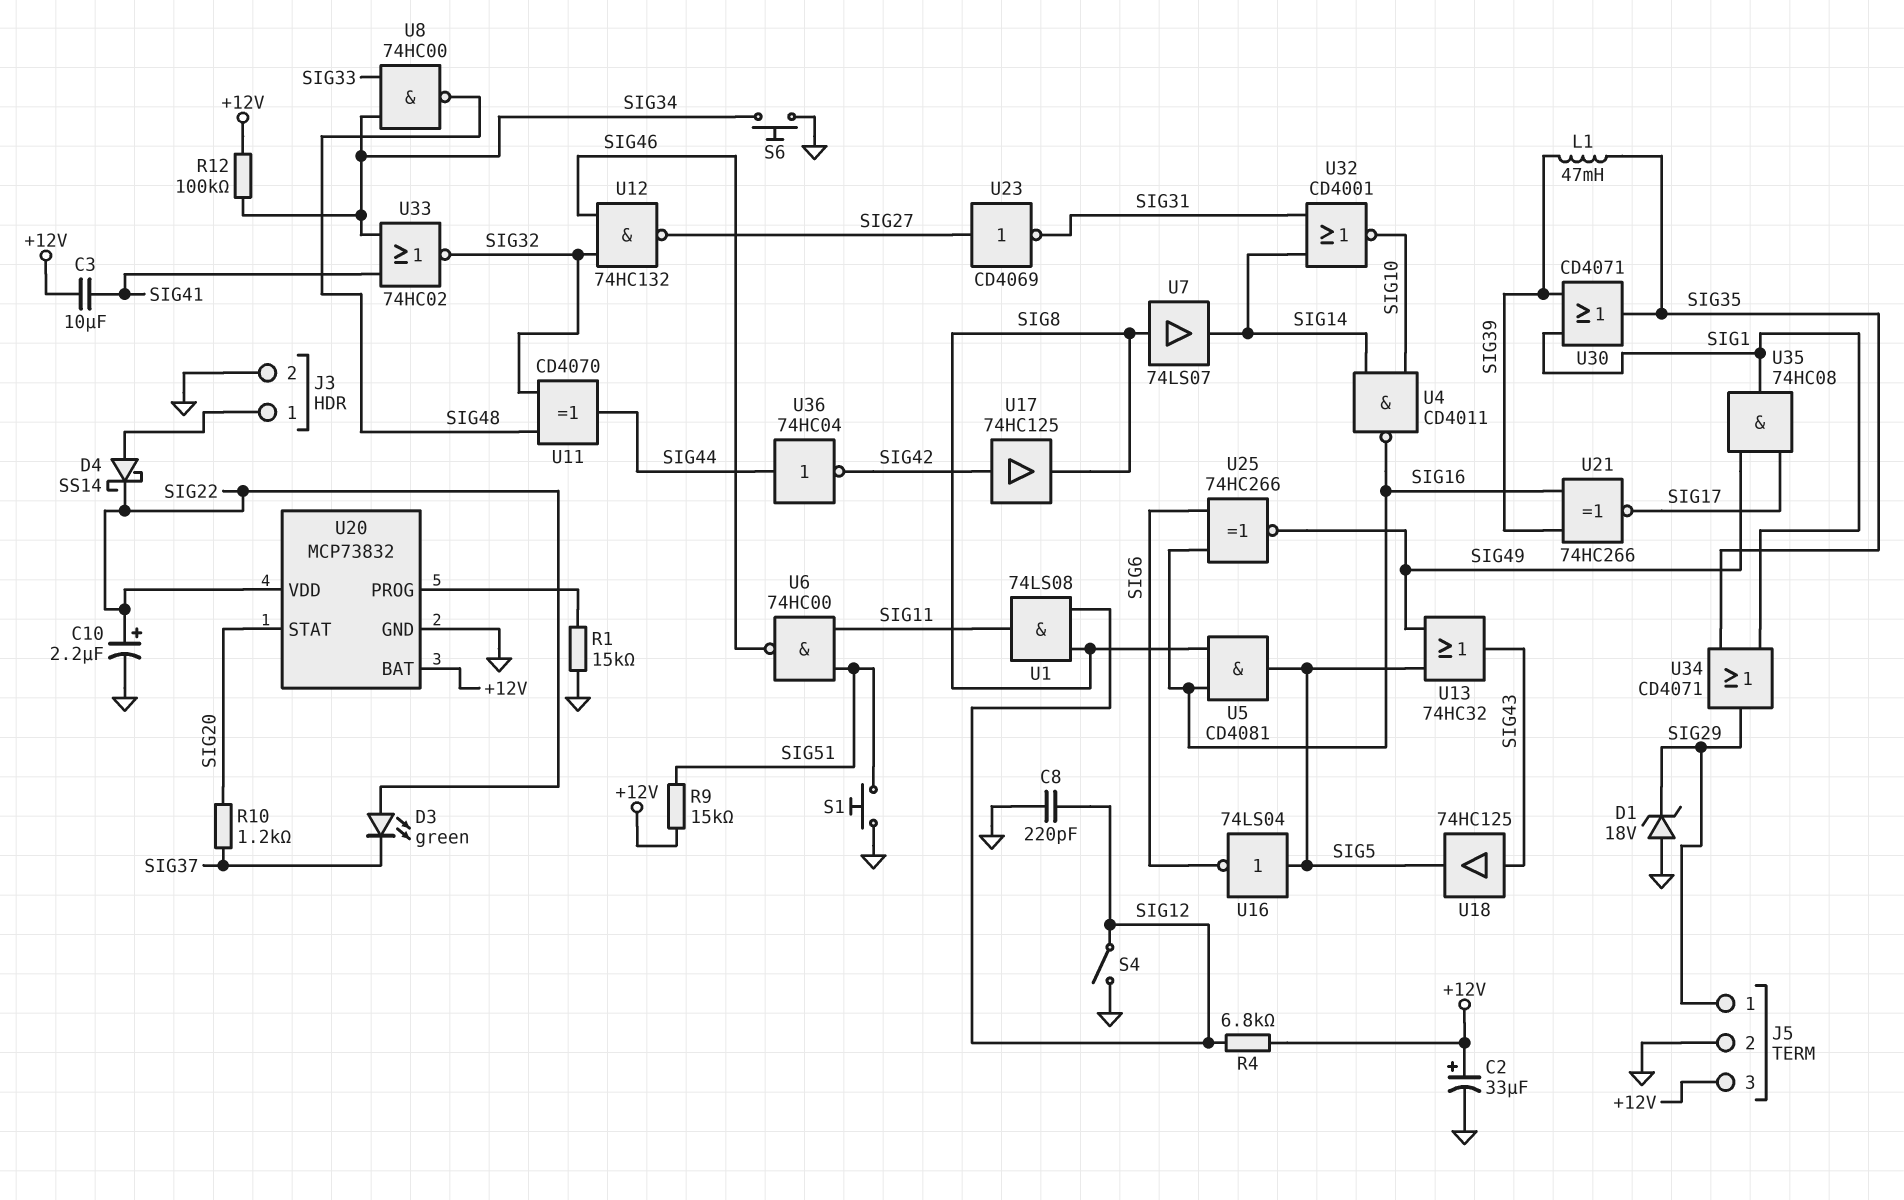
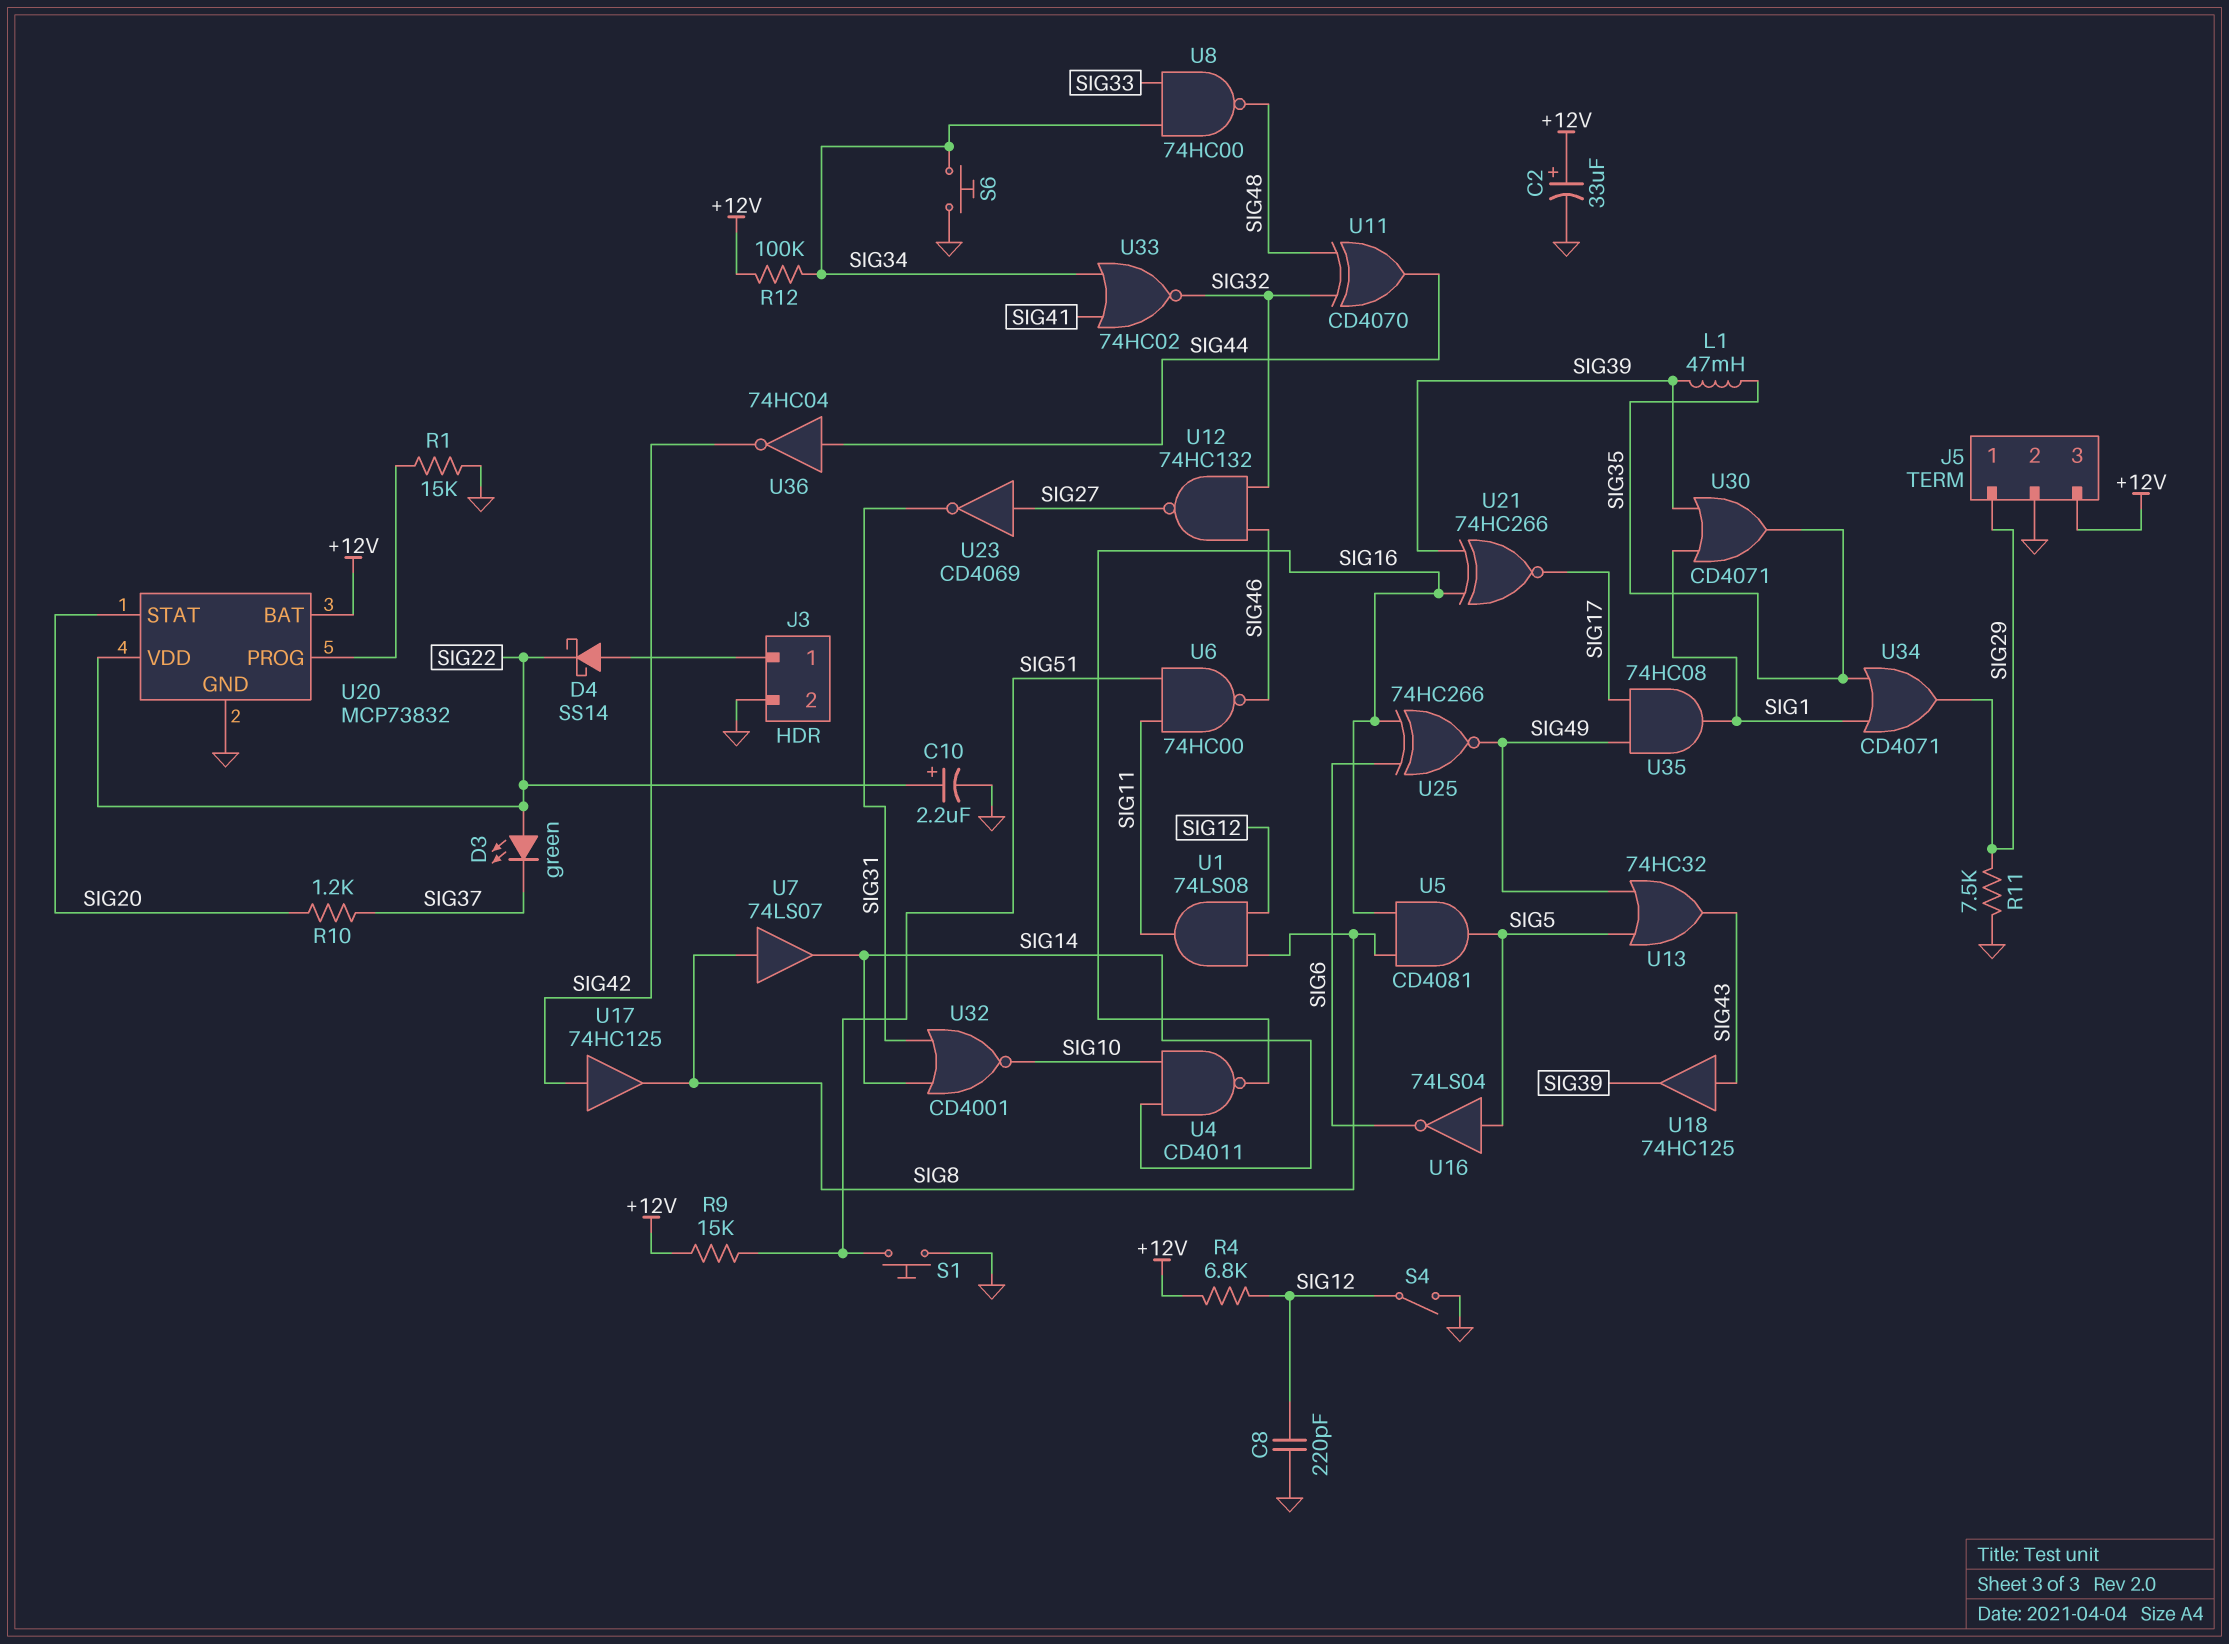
C3: 10uF (+12V, SIG41) -> none
D1: zener 18V (A GND, K SIG29) -> none
R11: none -> 7.5k (GND, SIG29)
U18: buffer 74HC125 (in SIG43, out SIG5) -> buffer 74HC125 (in SIG43, out SIG39)

